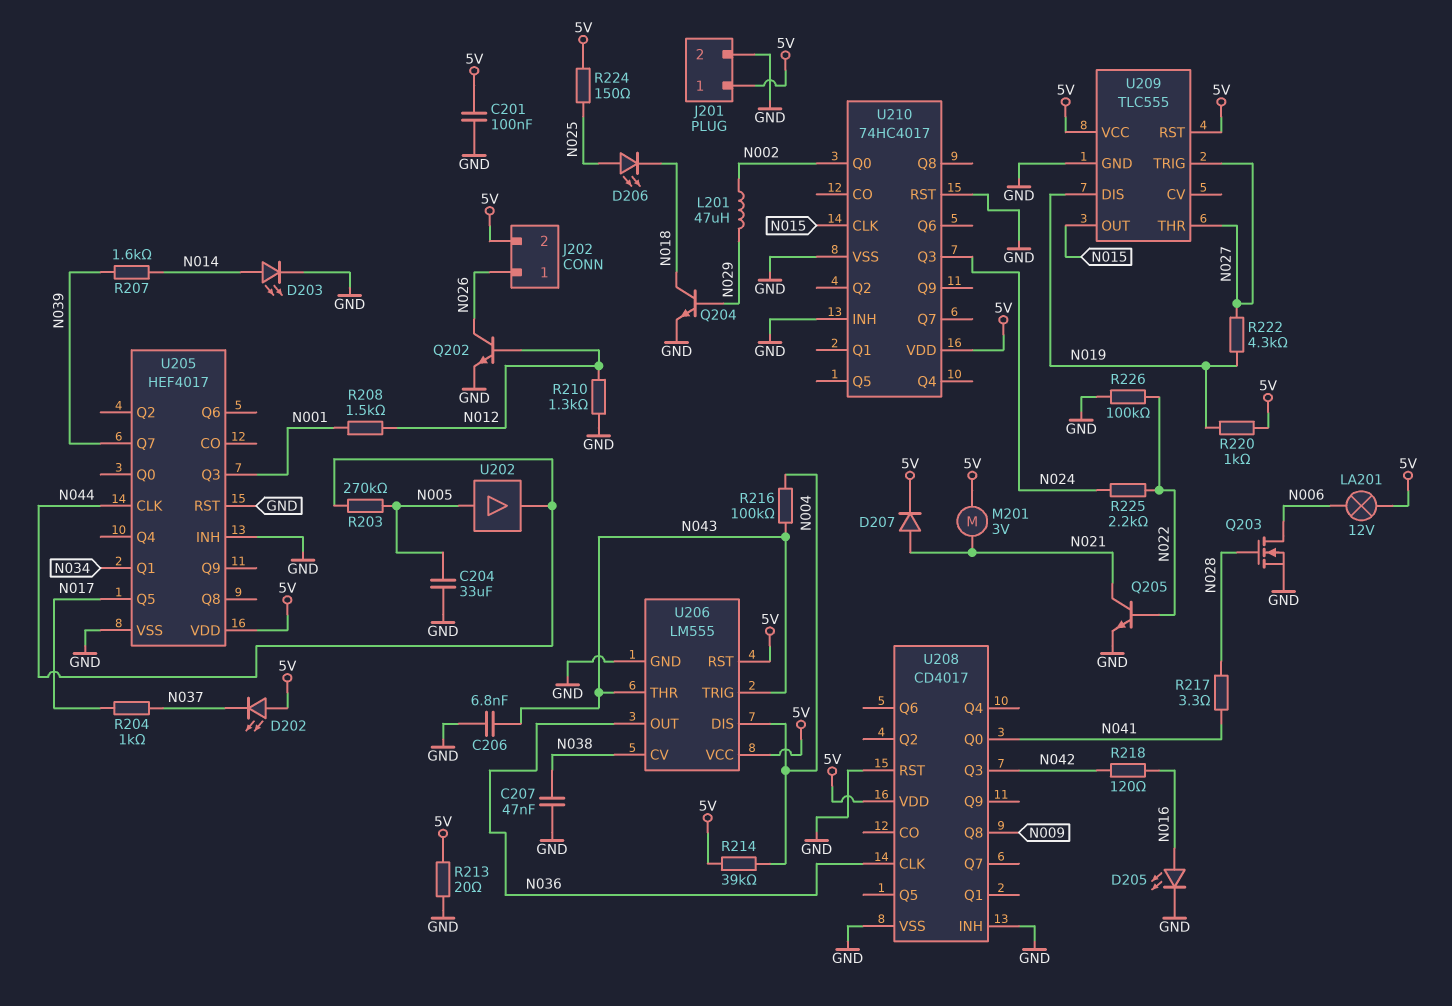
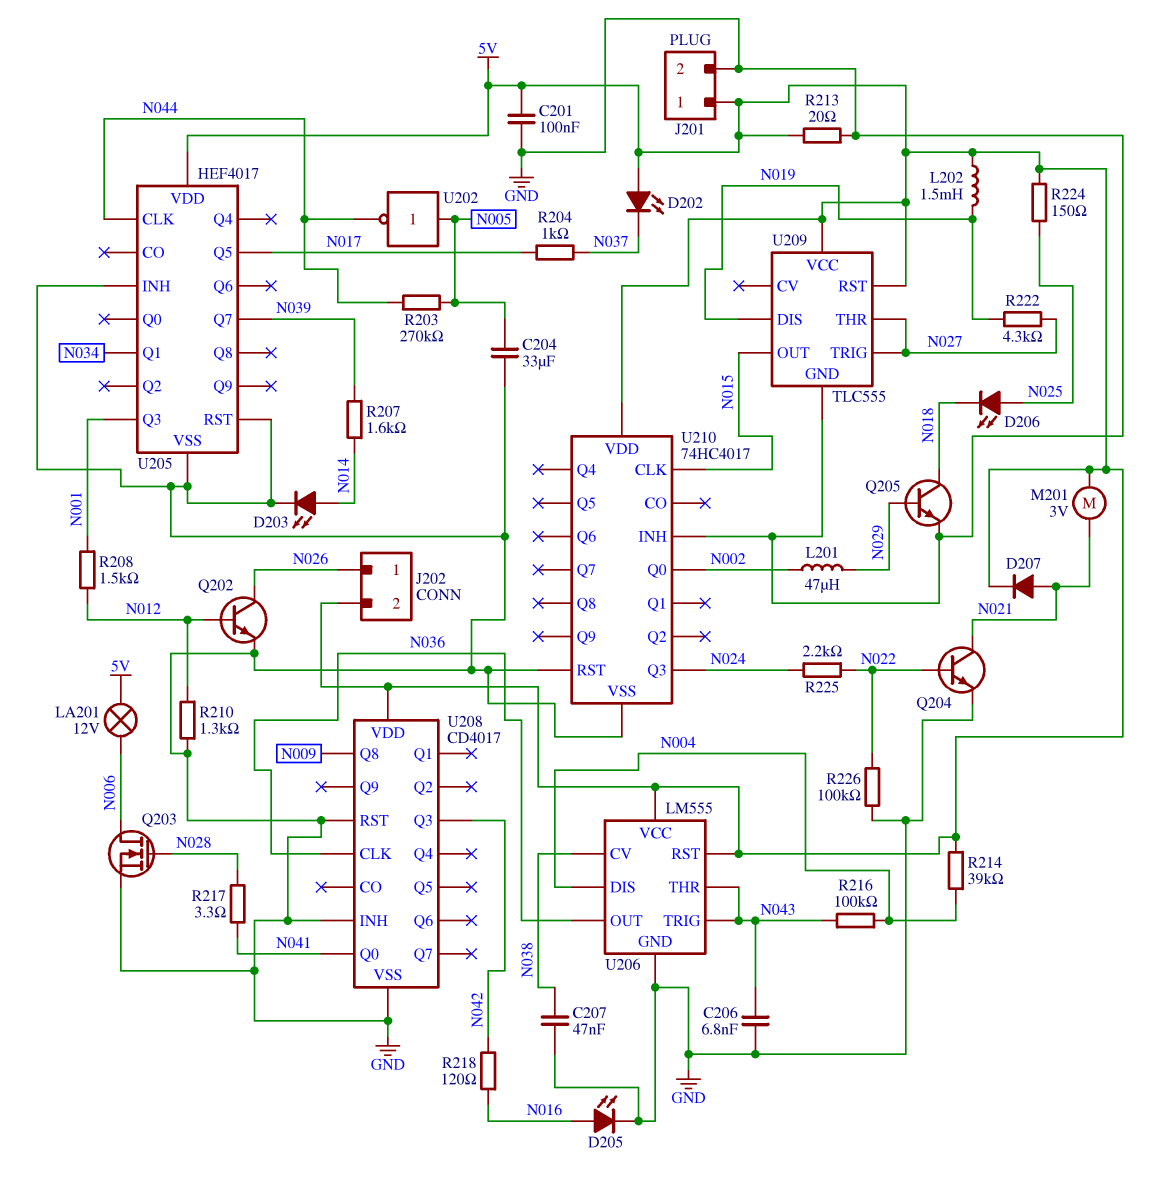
L202: none -> 1.5mH (5V, N019)
Q204: NPN (B N029, C N018, E GND) -> NPN (B N022, C N021, E GND)
Q205: NPN (B N022, C N021, E GND) -> NPN (B N029, C N018, E GND)
R220: 1k (5V, N019) -> none
U202: buffer (in N005, out N044) -> NOT (in N005, out N044)

